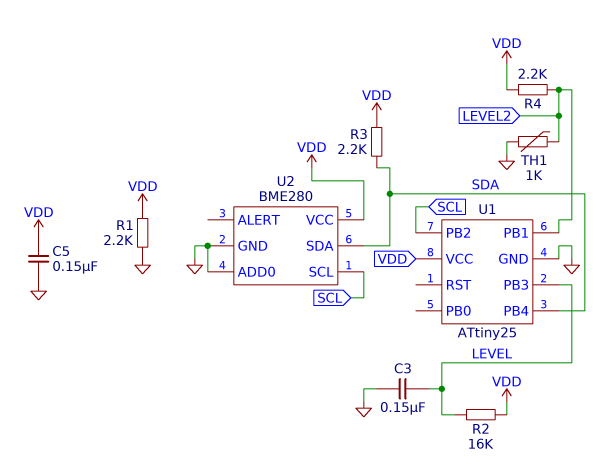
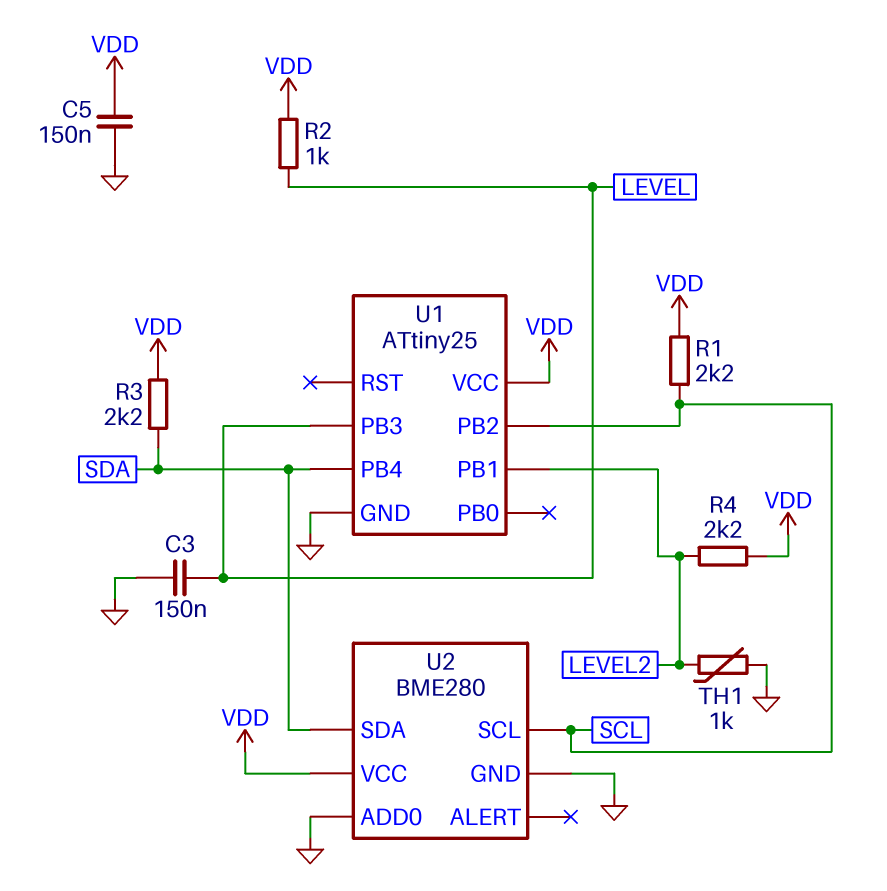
R1: 2.2k (GND, VDD) -> 2.2k (SCL, VDD)
R2: 16k (LEVEL, VDD) -> 1k (LEVEL, VDD)

